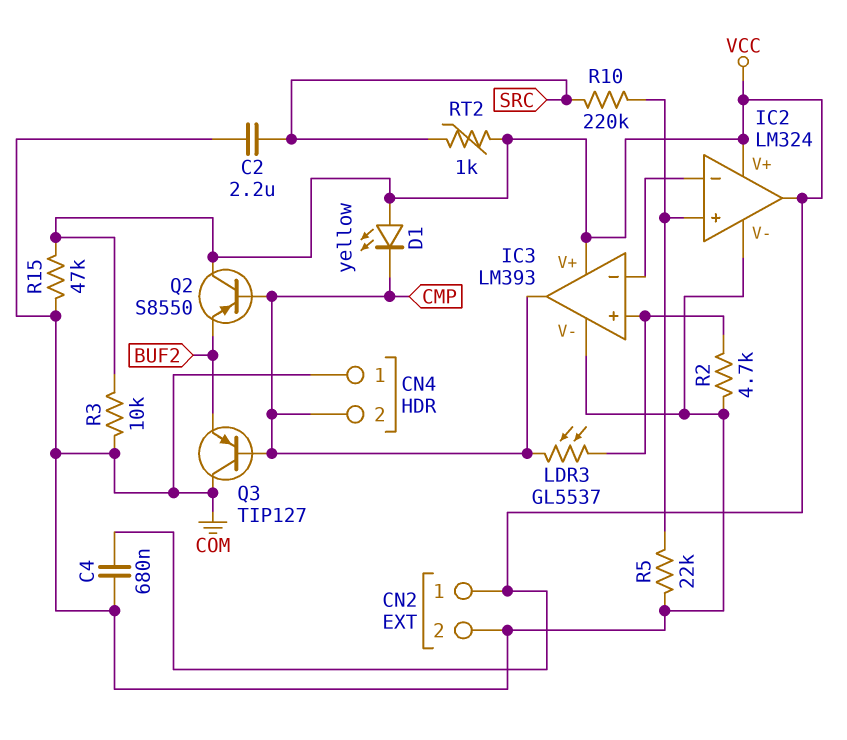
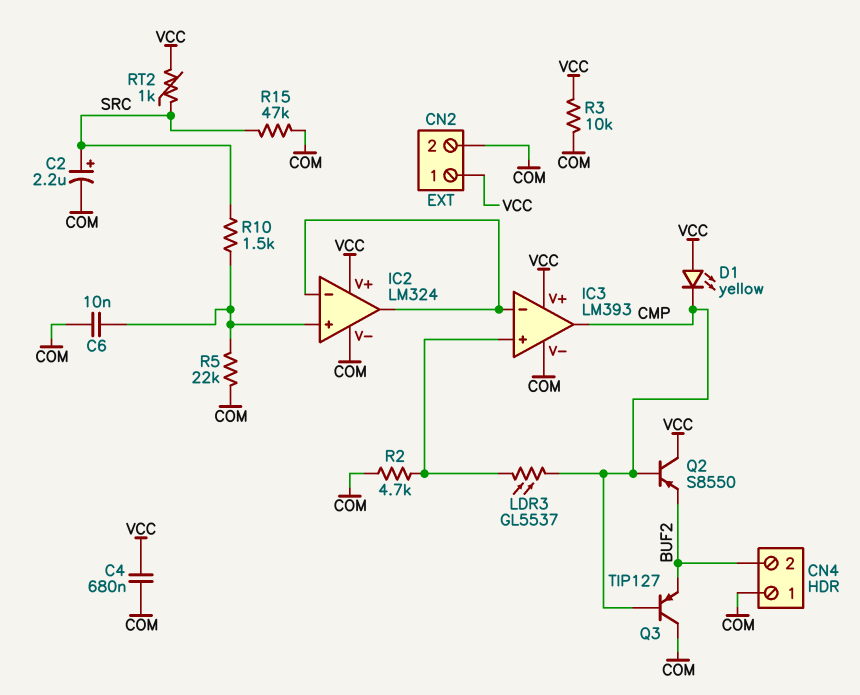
C2: 2.2uF (COM, SRC) -> 2.2uF (plus SRC, minus COM)
C6: none -> 10nF (COM, IC2/in+)
CN4 pin 2: CMP -> BUF2
IC2 pin out: VCC -> IC2/in-
R10: 220k (IC2/in+, SRC) -> 1.5k (IC2/in+, SRC)
R15: 47k (COM, VCC) -> 47k (COM, SRC)

